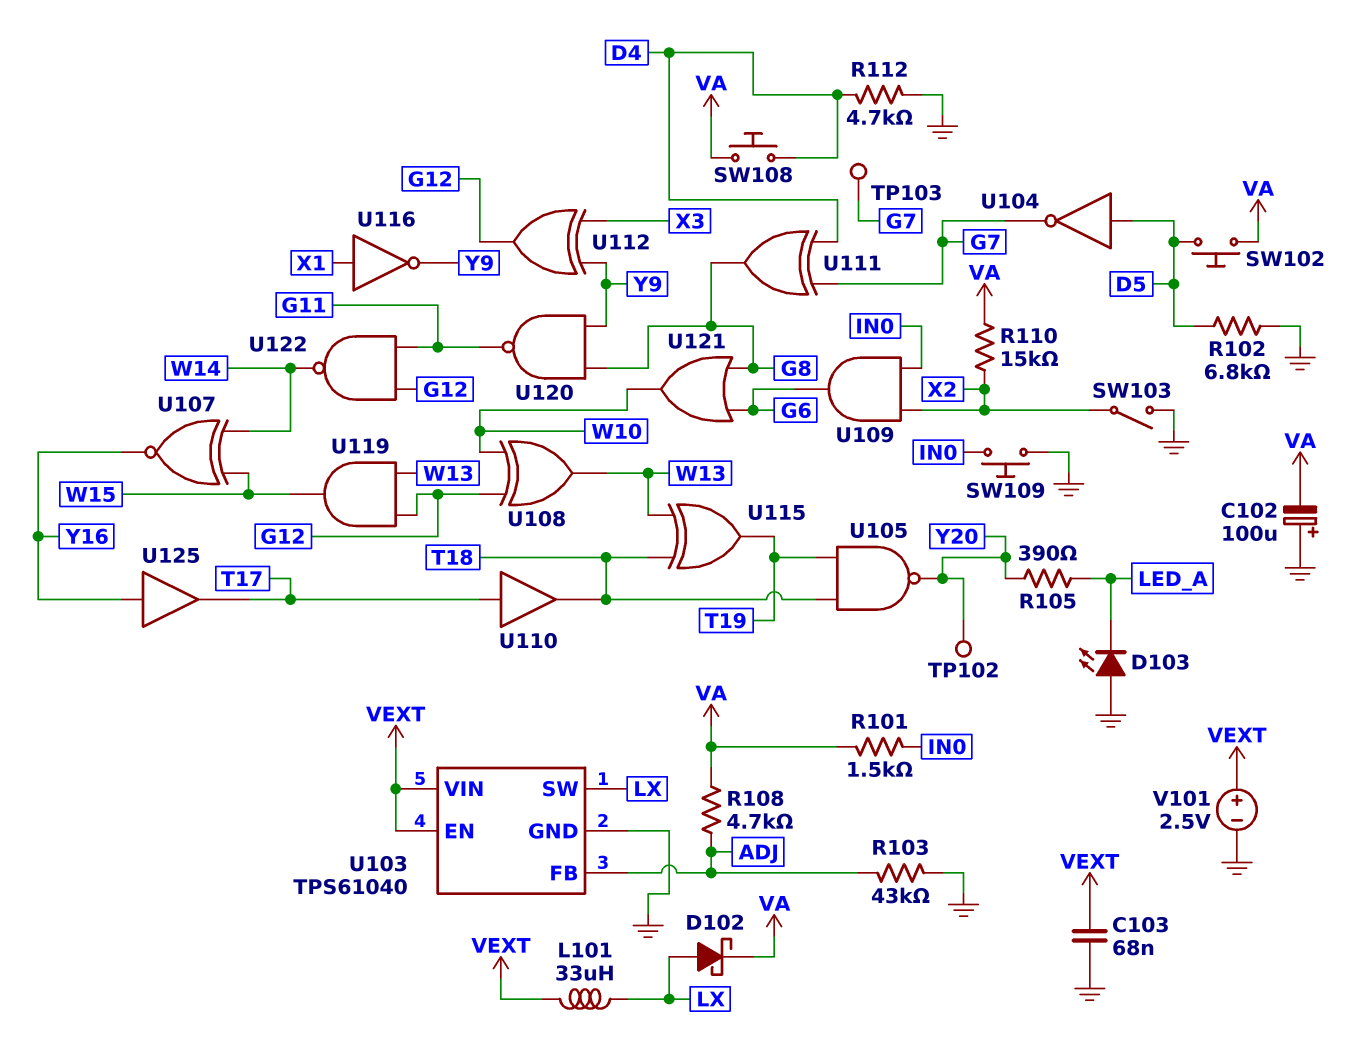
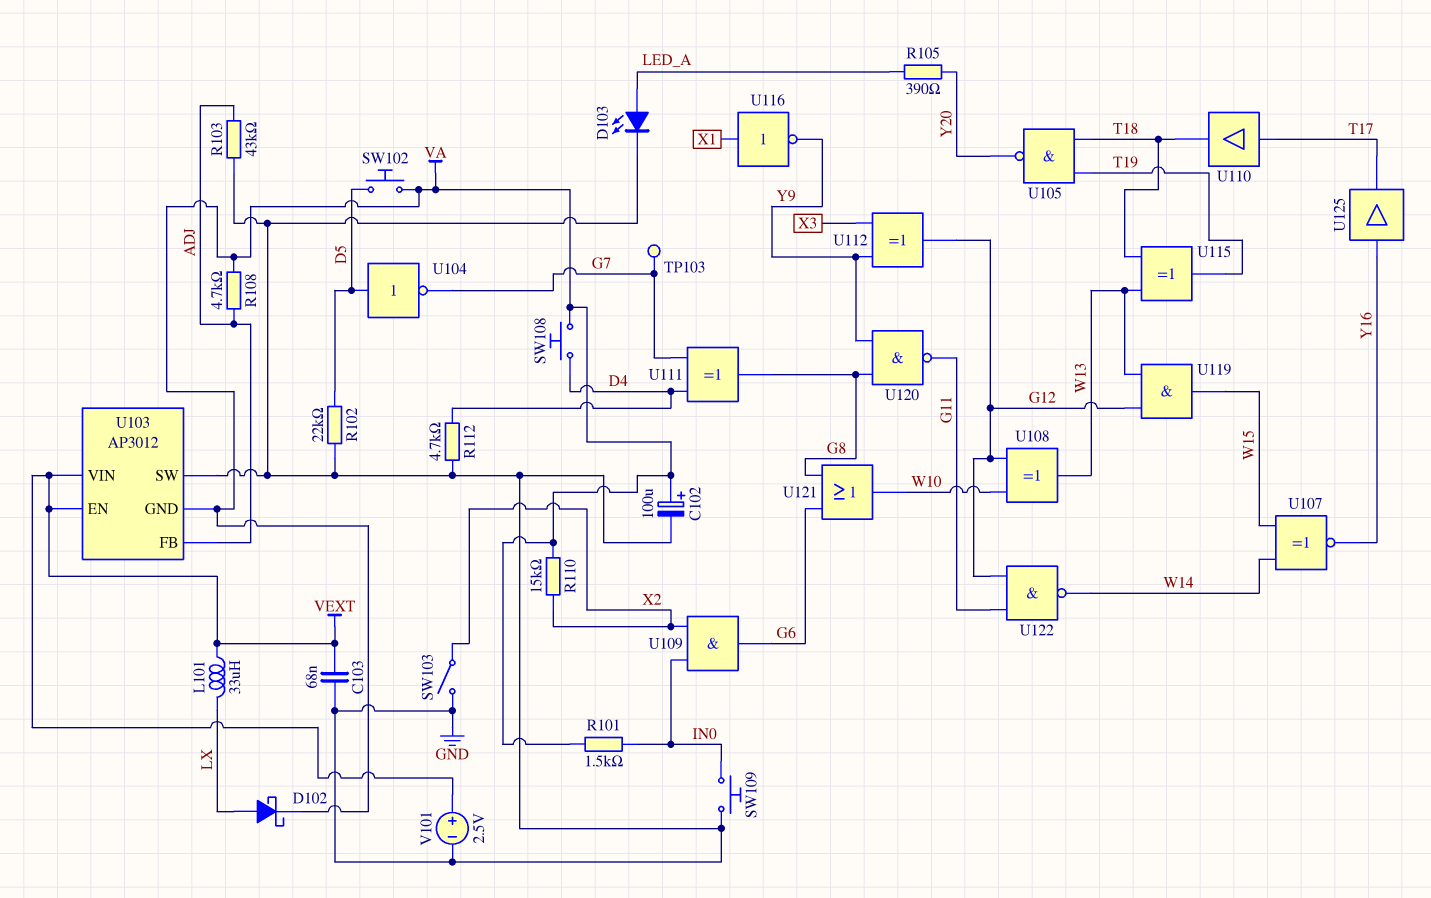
C102: 100uF (plus GND, minus VA) -> 100uF (plus VA, minus GND)
D103: LED (A GND, K LED_A) -> LED (A LED_A, K GND)
R102: 6.8k (D5, GND) -> 22k (D5, GND)
TP102: test point (Y20) -> none
U103: TPS61040 -> AP3012
U103 pin GND: GND -> VA
U103 pin SW: LX -> GND

